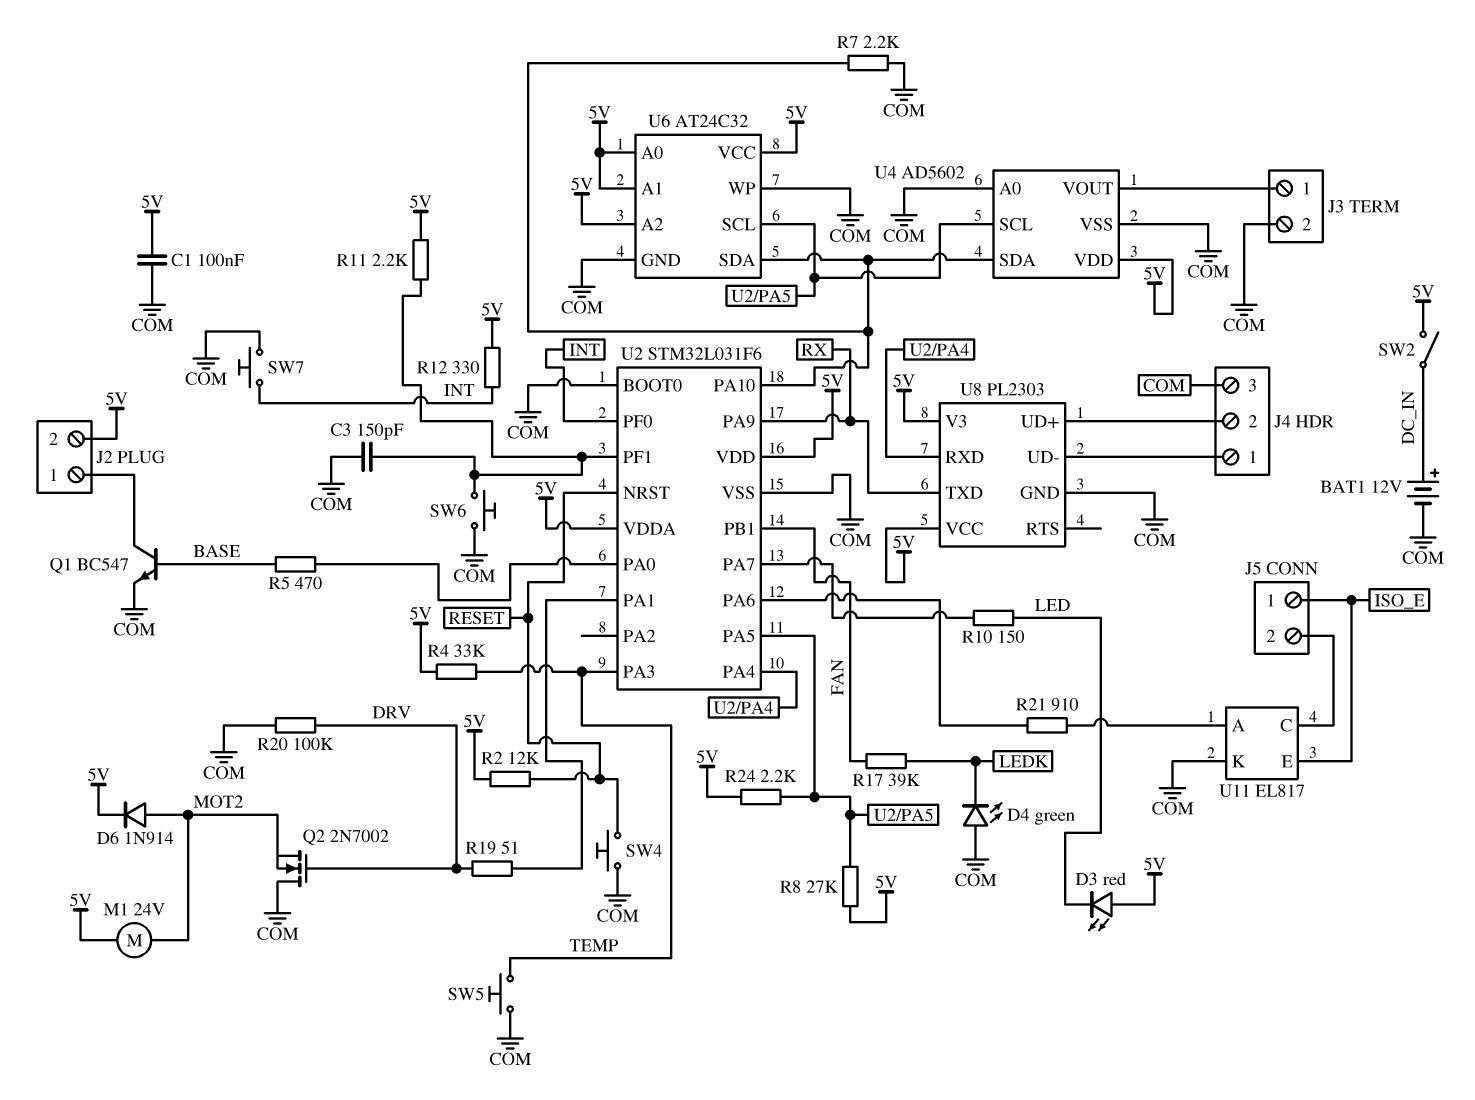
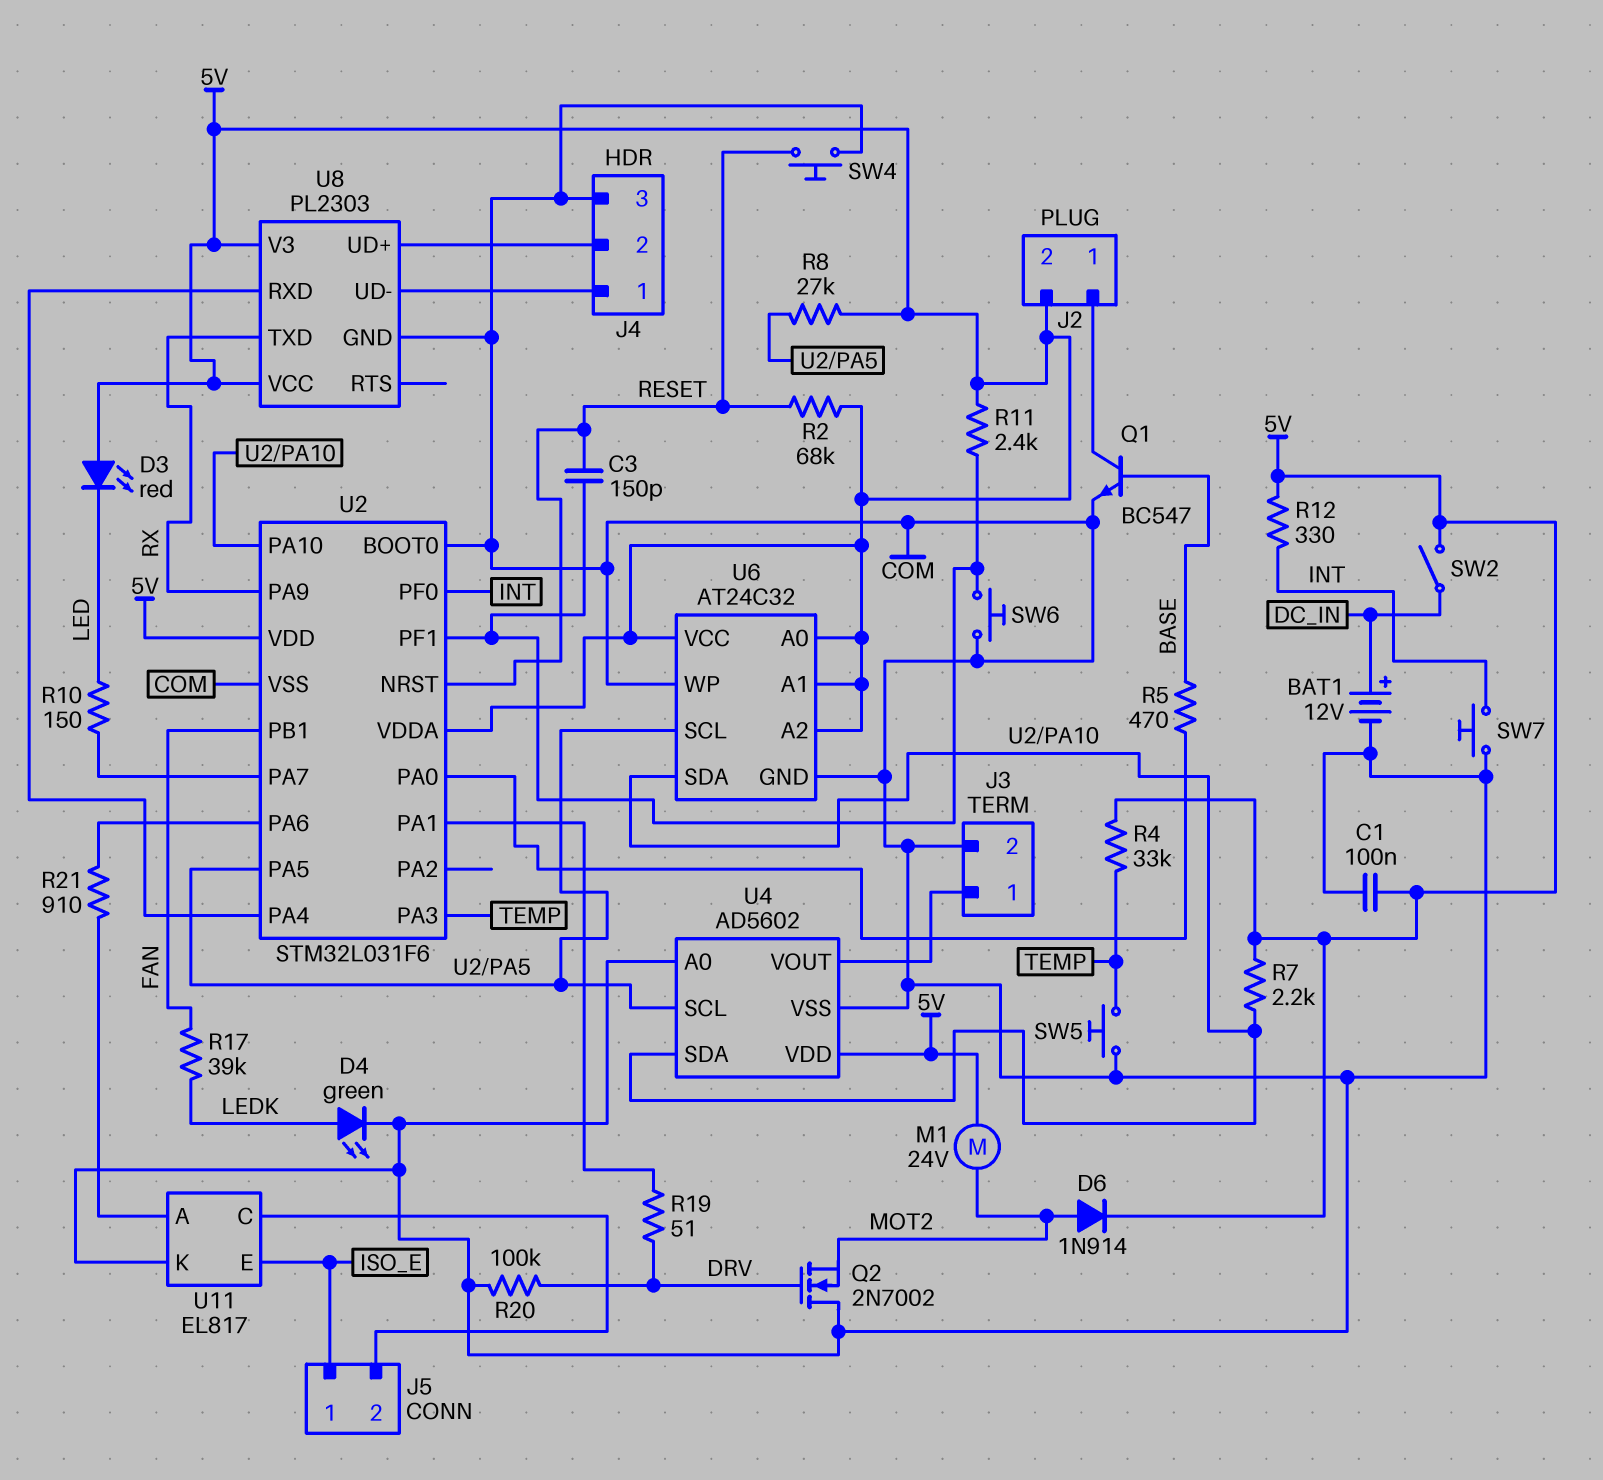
C3: 150pF (COM, U2/PF1) -> 150pF (RESET, U2/PF1)
D4: LED green (A COM, K LEDK) -> LED green (A LEDK, K COM)
R2: 12k (5V, RESET) -> 68k (5V, RESET)
R7: 2.2k (COM, U2/PA10) -> 2.2k (5V, U2/PA10)
R11: 2.2k (5V, U2/PF1) -> 2.4k (5V, U2/PF1)
R24: 2.2k (5V, U2/PA5) -> none

